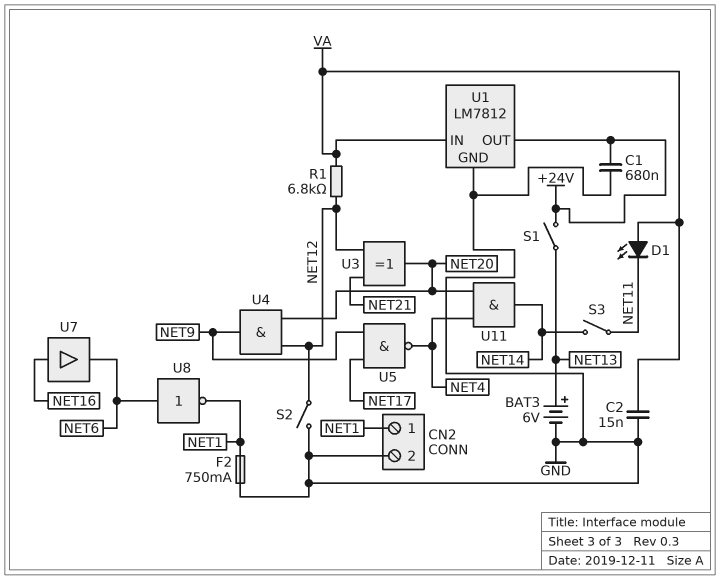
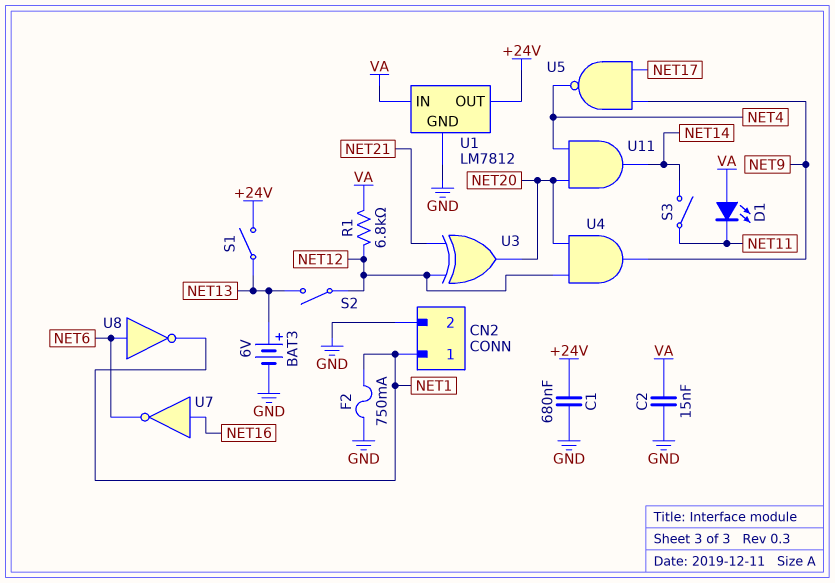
S2: switch (GND, NET12) -> switch (NET12, NET13)
U7: buffer (in NET16, out NET6) -> NOT (in NET16, out NET6)

